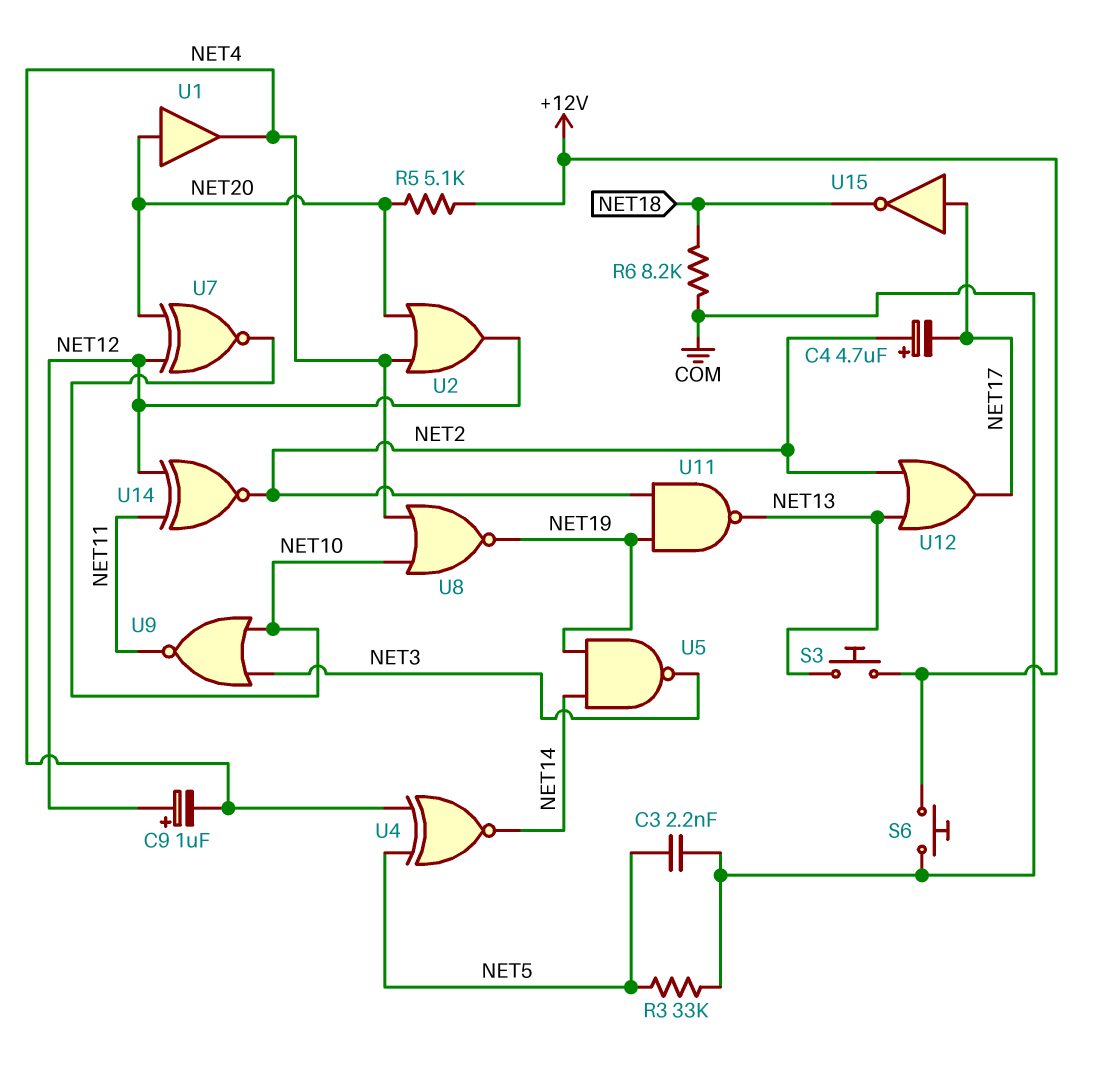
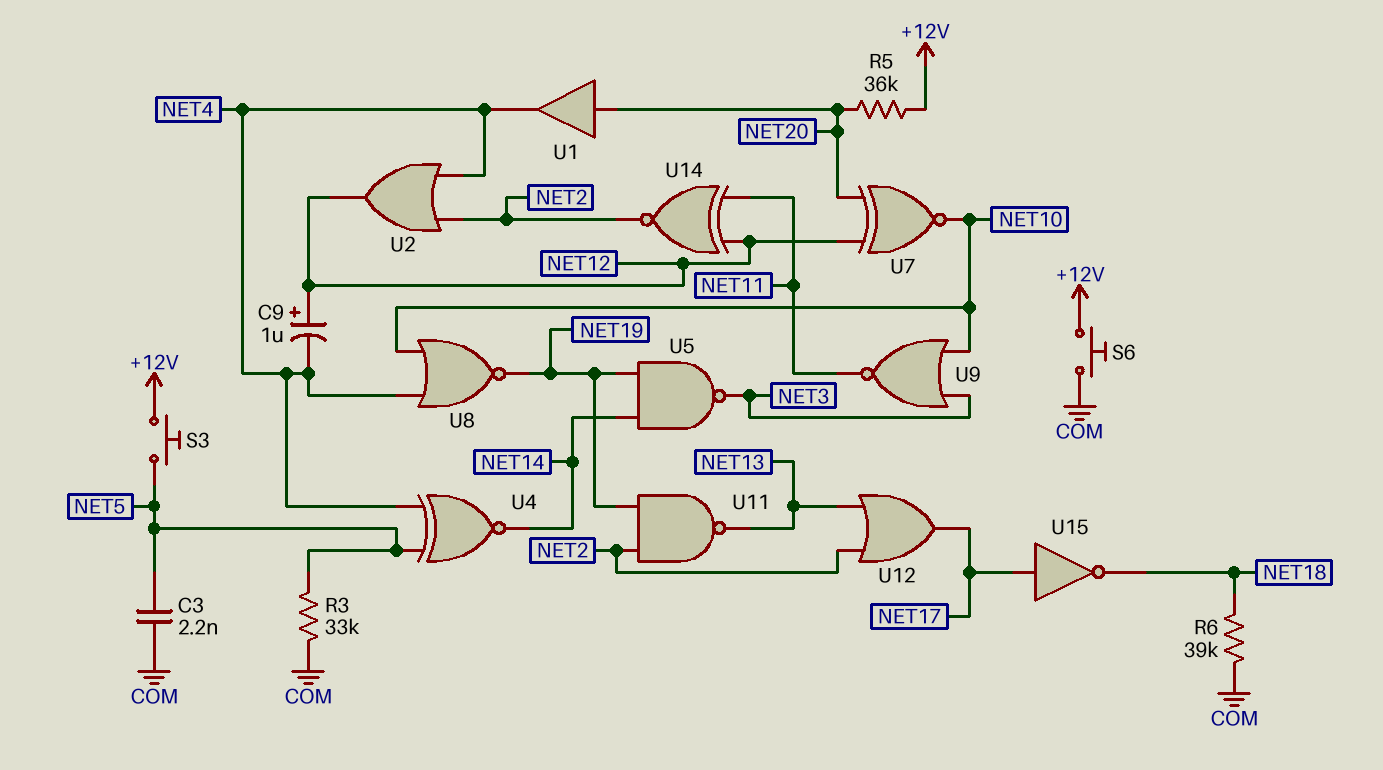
C4: 4.7uF (plus NET2, minus NET17) -> none
R5: 5.1k (+12V, NET20) -> 36k (+12V, NET20)
R6: 8.2k (COM, NET18) -> 39k (COM, NET18)
S3: button (+12V, NET13) -> button (+12V, NET5)
U2: OR (in NET4, in NET20, out NET12) -> OR (in NET2, in NET4, out NET12)

